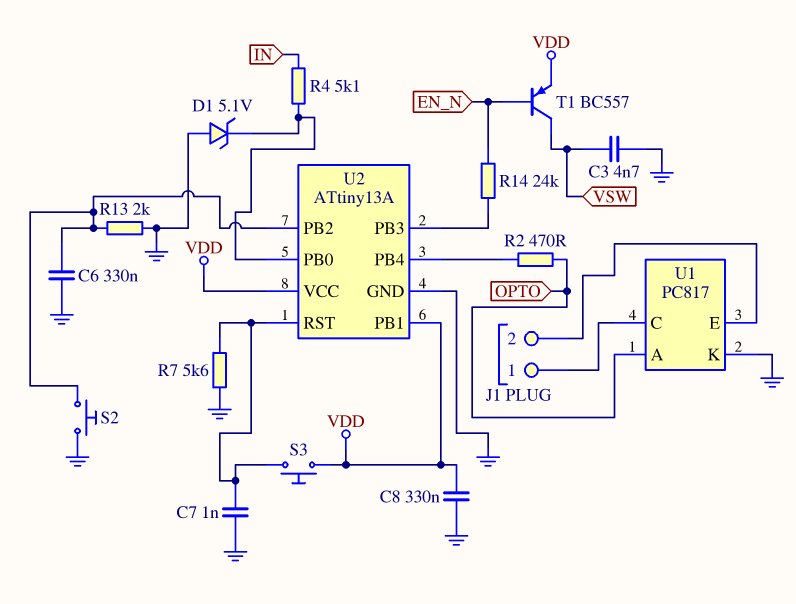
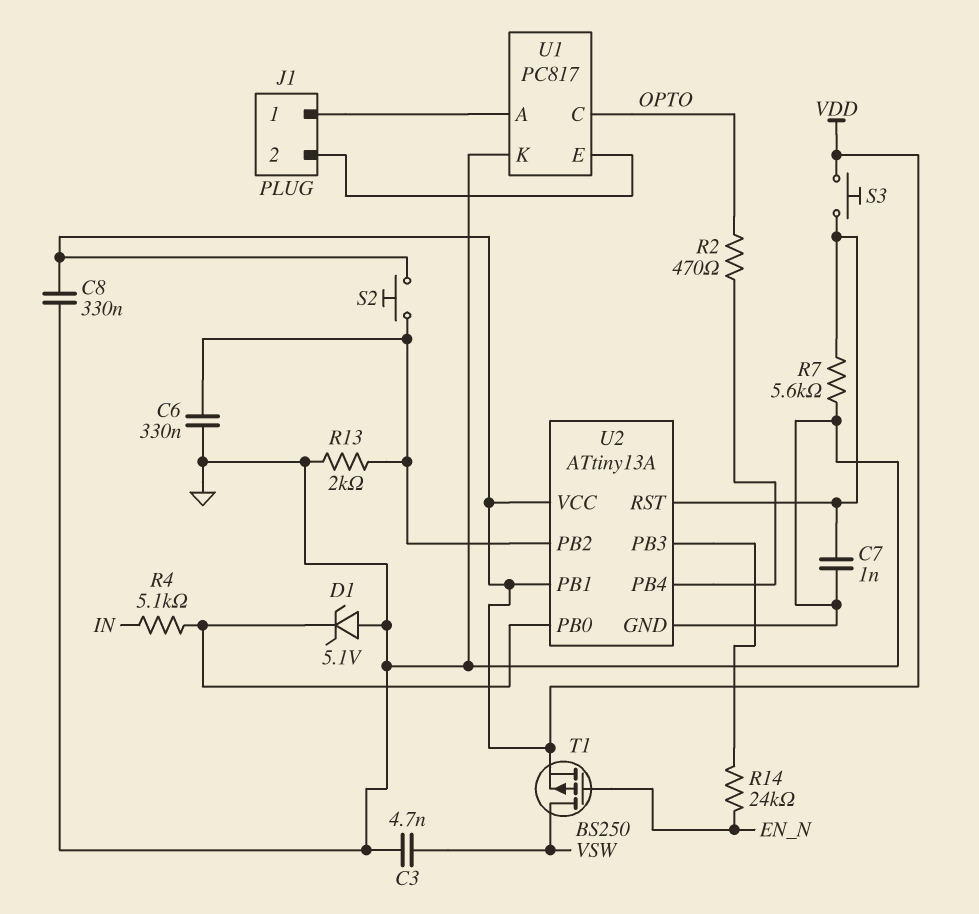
S2: button (GND, U2/PB2) -> button (U2/PB2, VDD)
T1: PNP BC557 (B EN_N, C VSW, E VDD) -> PMOS BS250 (G EN_N, D VSW, S VDD)
U1 pin A: OPTO -> J1/1
U1 pin C: J1/1 -> OPTO

